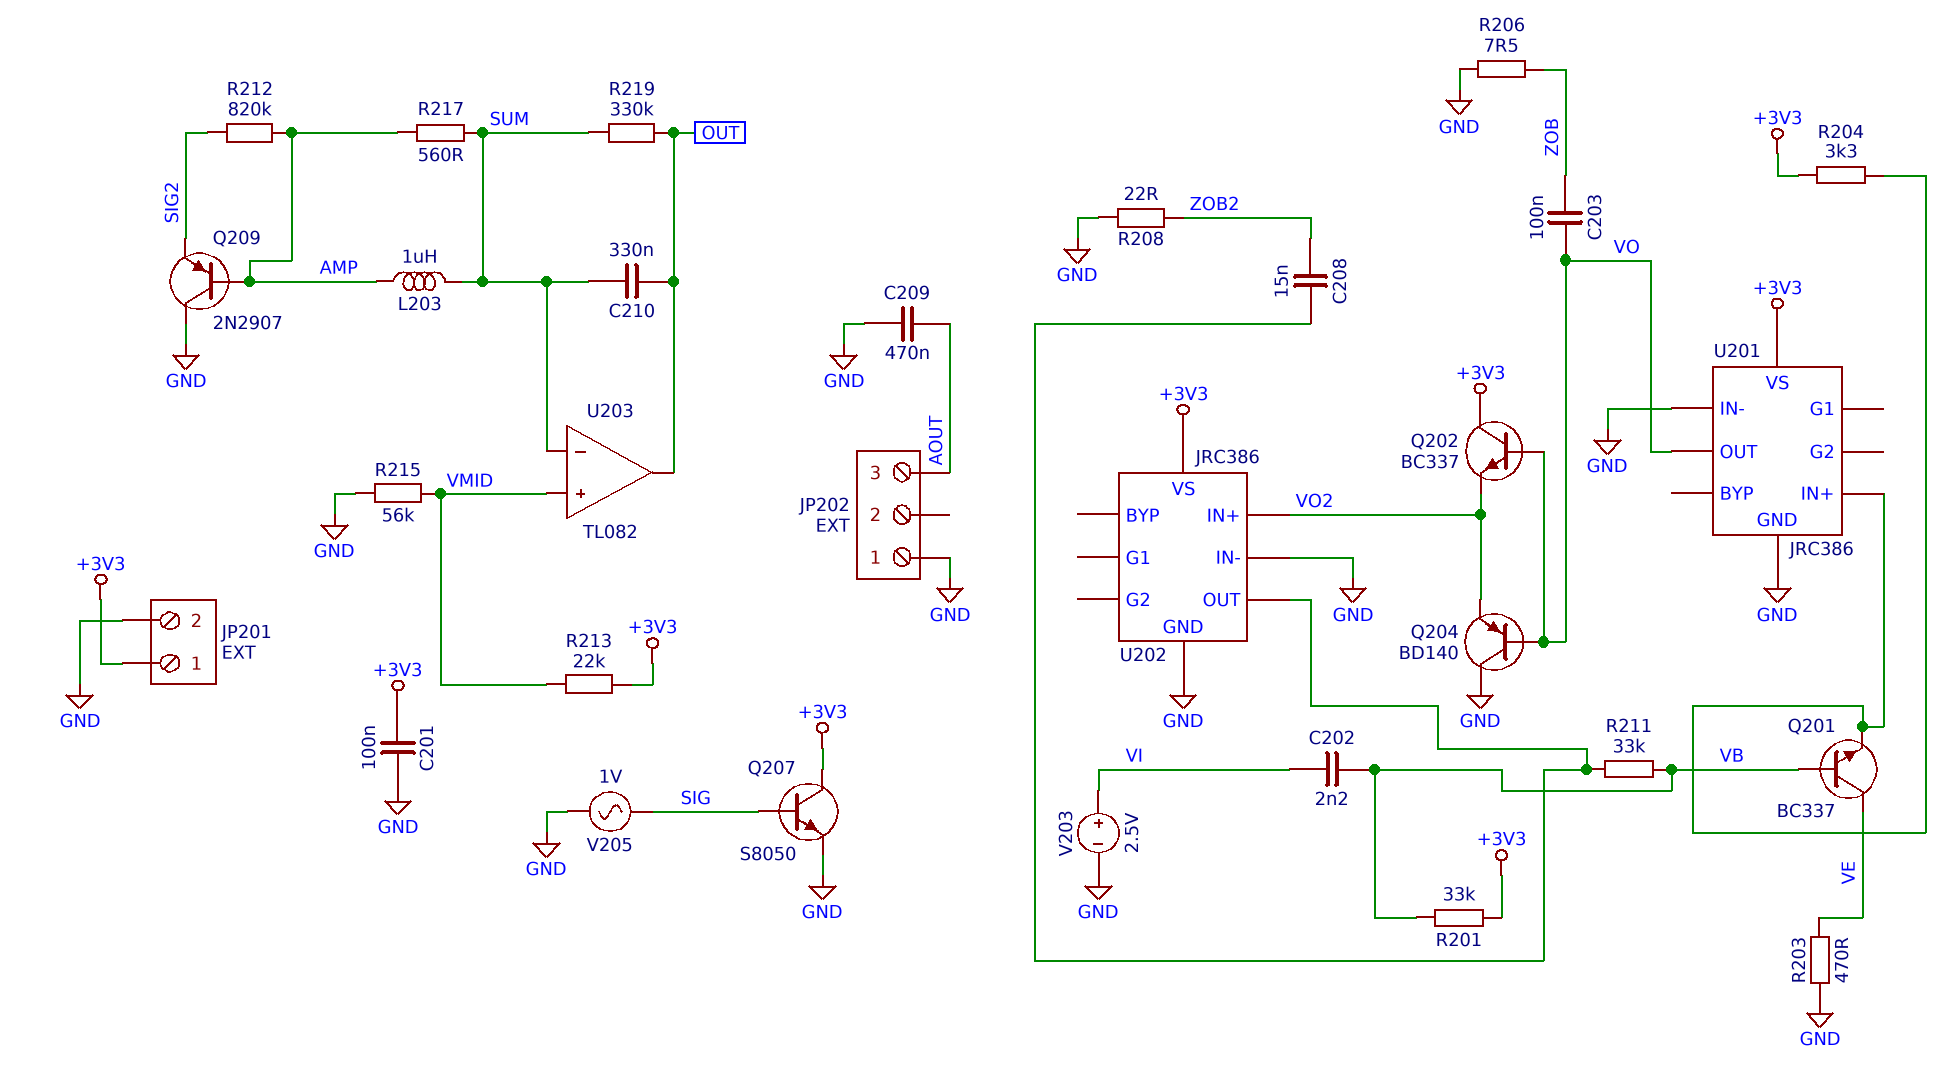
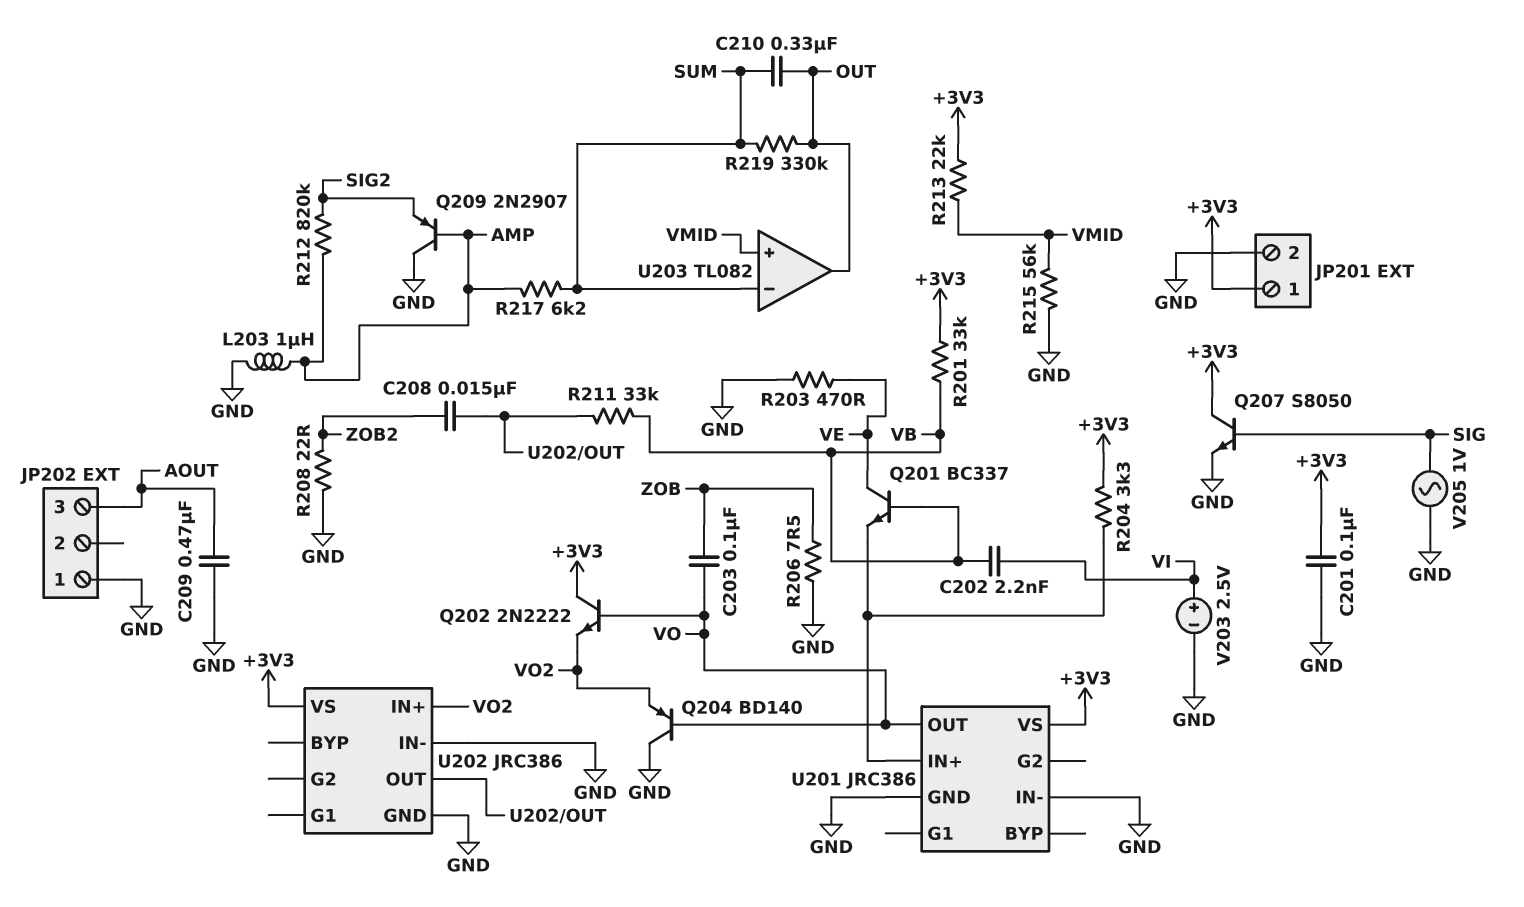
L203: 1uH (AMP, SUM) -> 1uH (AMP, GND)
Q202: NPN BC337 (B VO, C +3V3, E VO2) -> NPN 2N2222 (B VO, C +3V3, E VO2)
R217: 560 (AMP, SUM) -> 6.2k (AMP, SUM)

